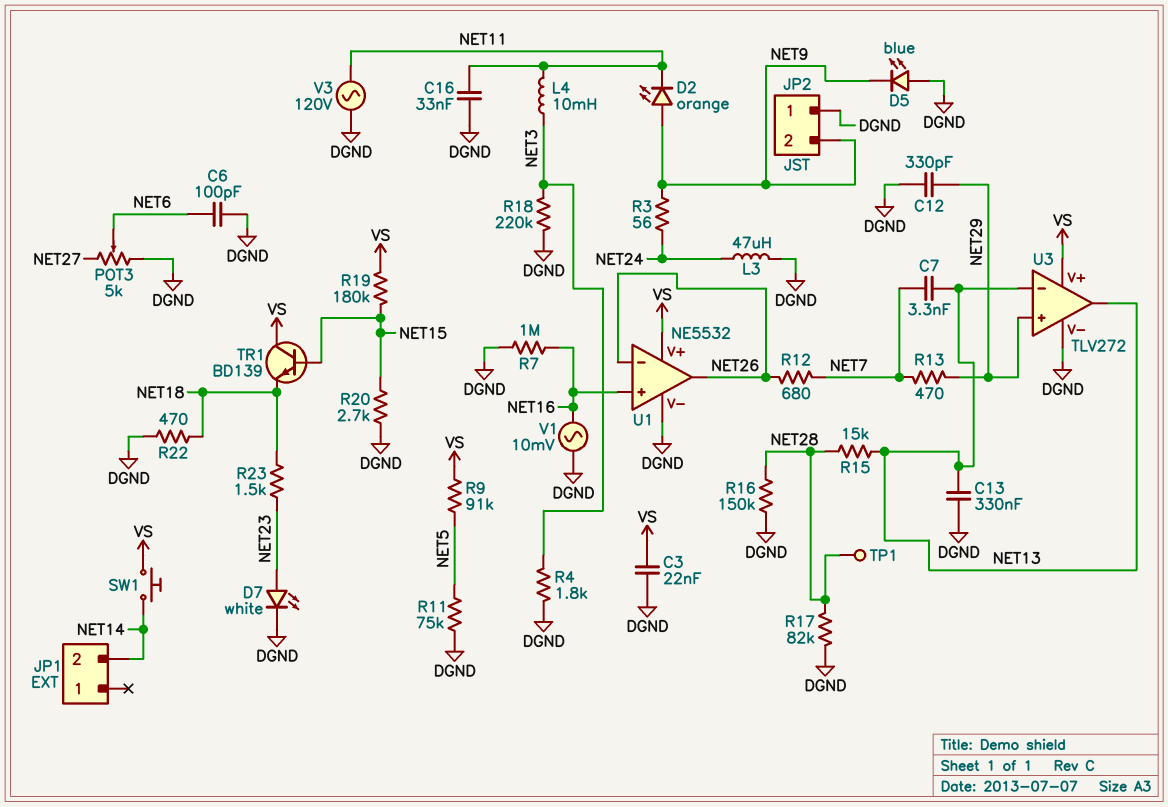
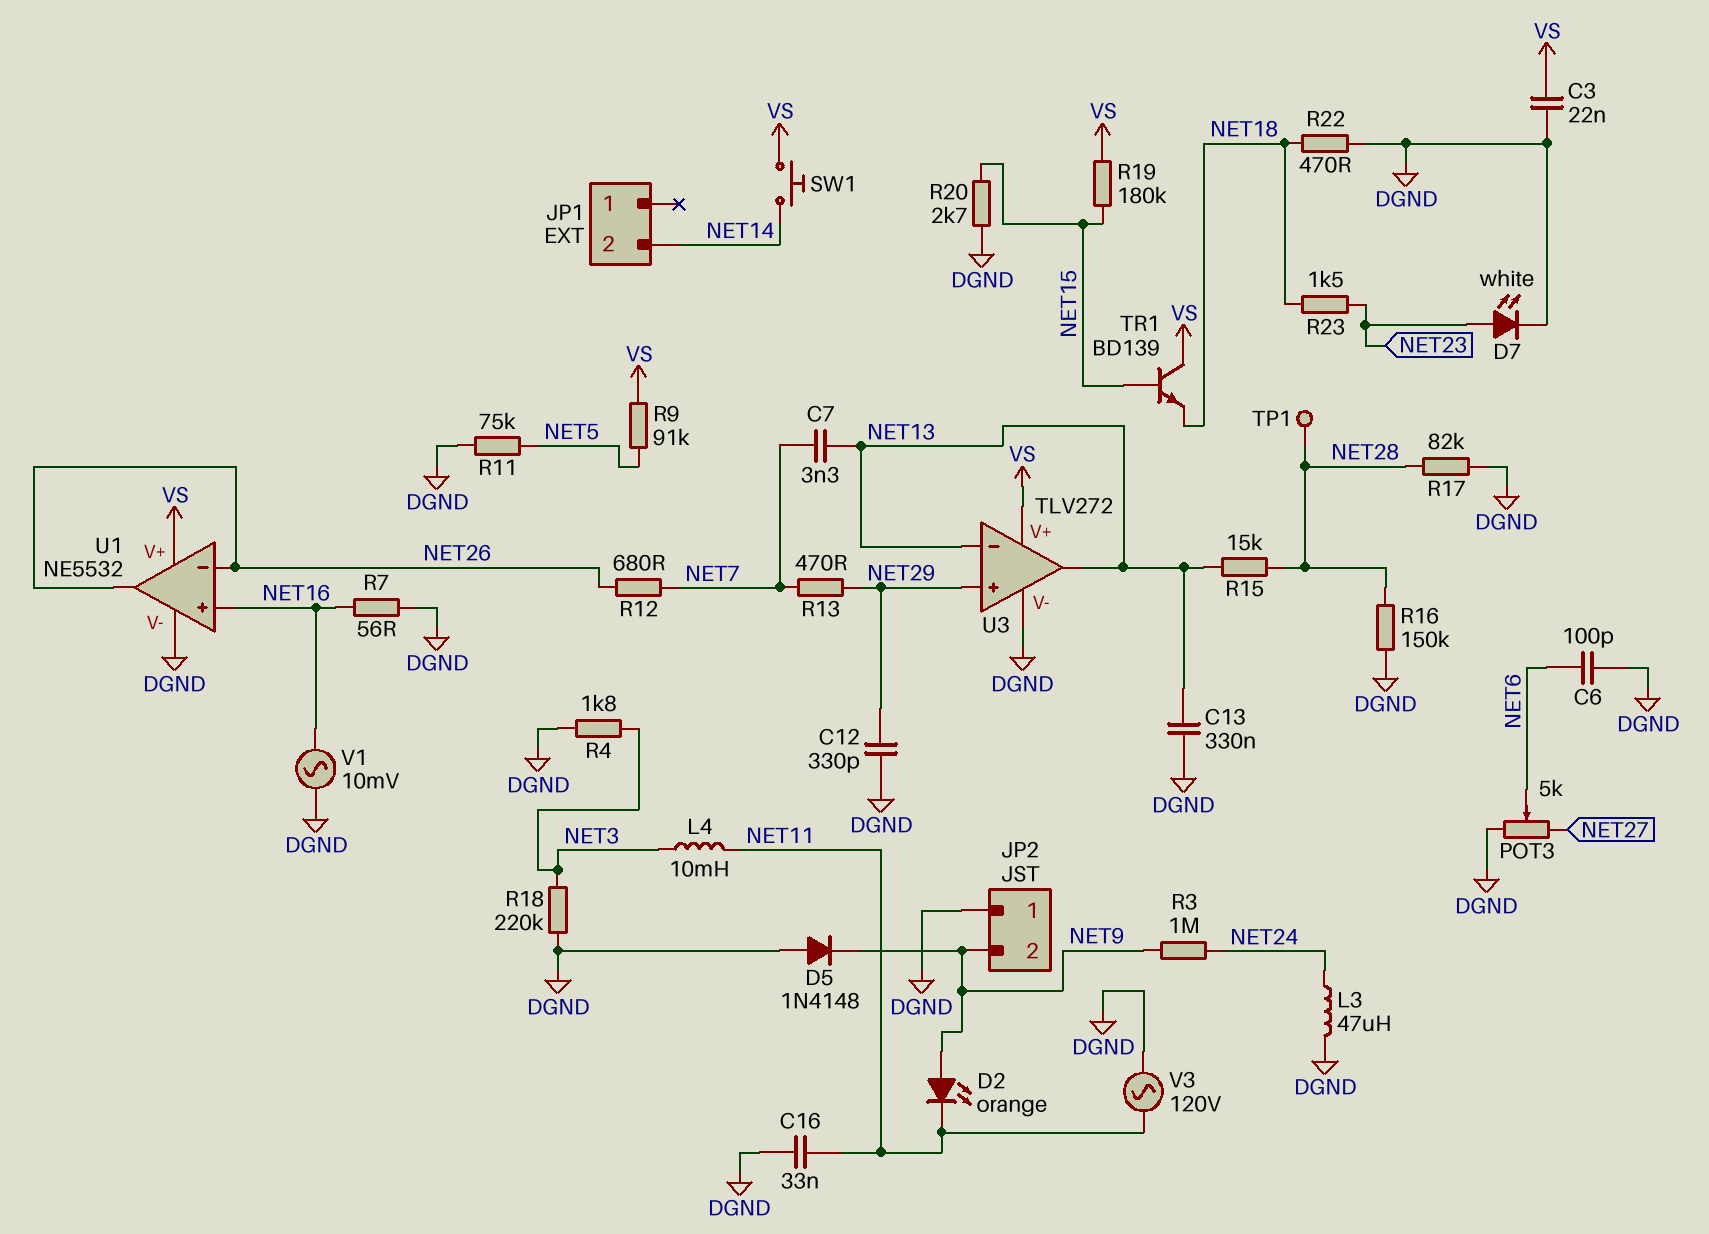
D5: LED blue (A DGND, K NET9) -> diode 1N4148 (A DGND, K NET9)
R3: 56 (NET9, NET24) -> 1M (NET9, NET24)
R7: 1M (DGND, NET16) -> 56 (DGND, NET16)

